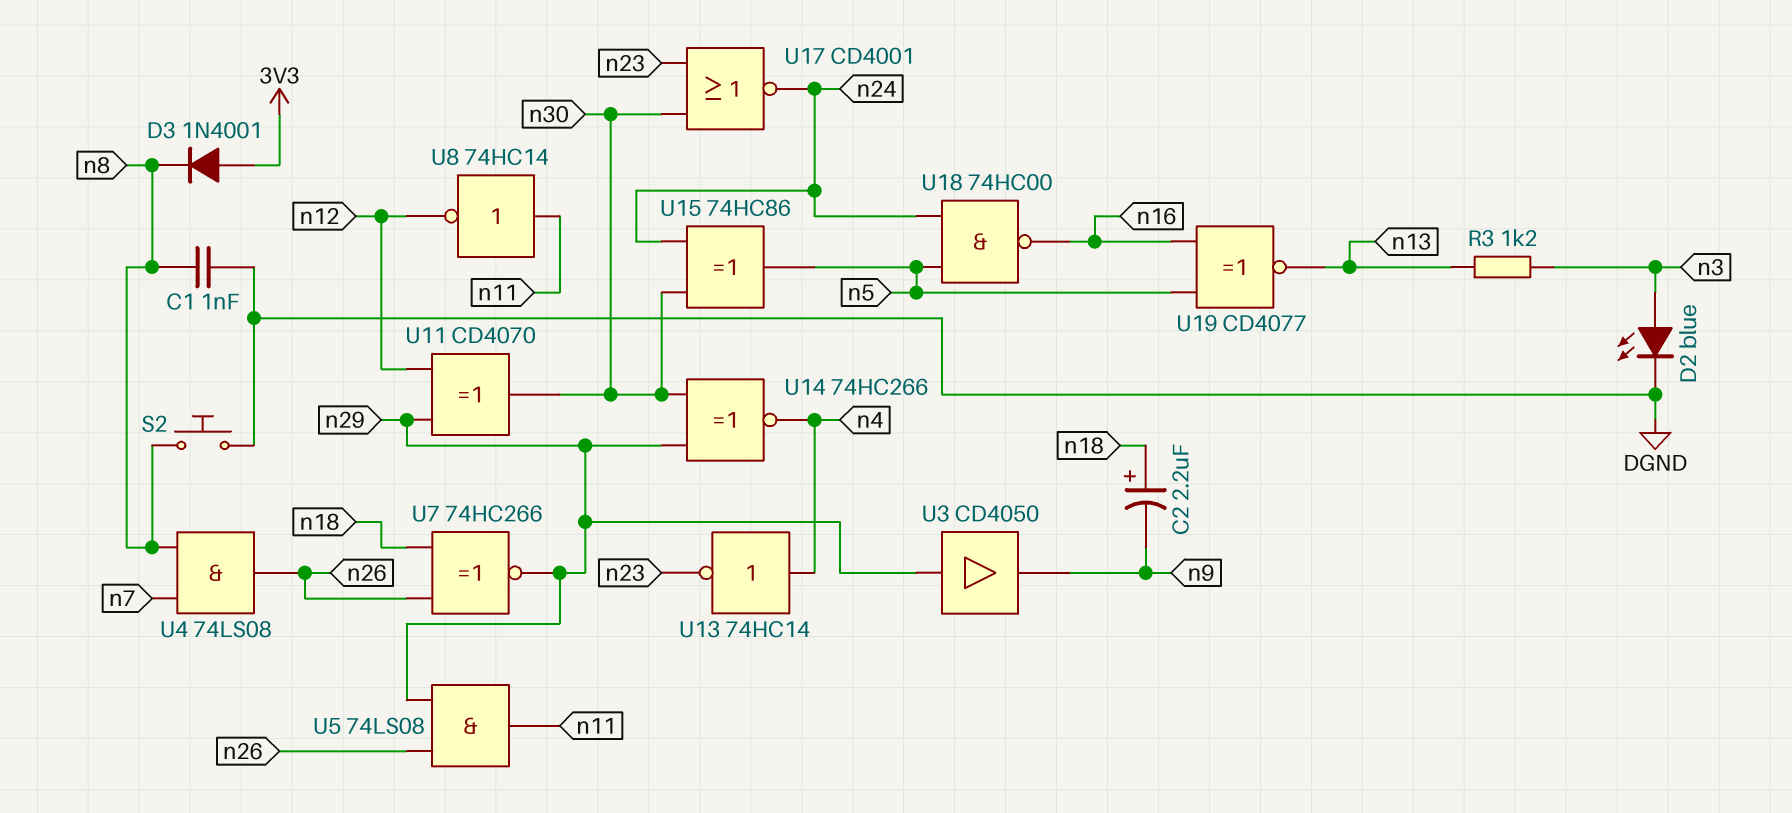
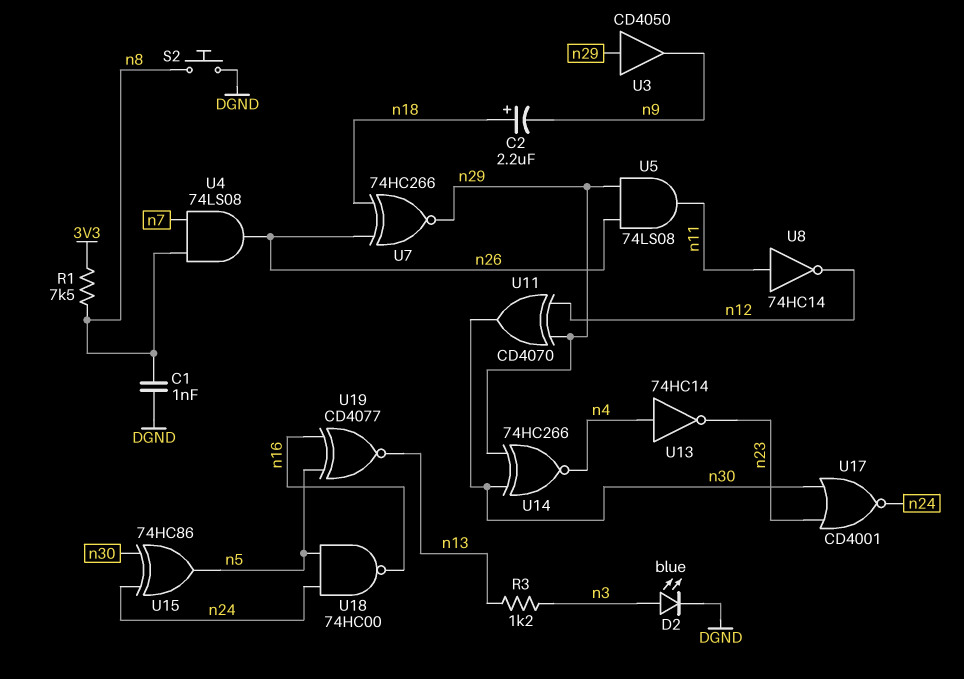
D3: diode 1N4001 (A 3V3, K n8) -> none
R1: none -> 7.5k (3V3, n8)

